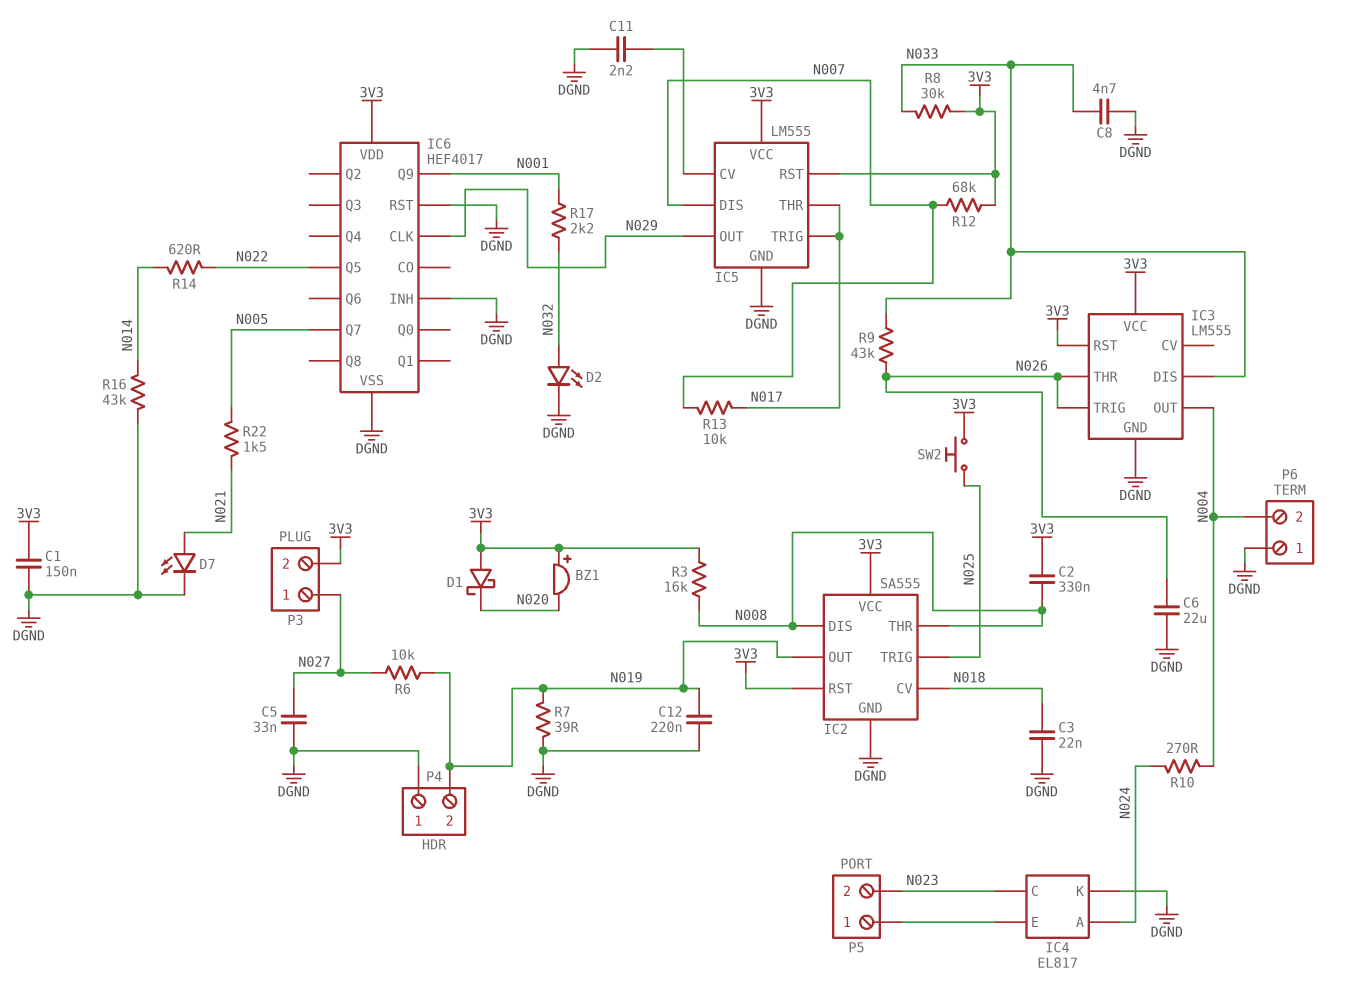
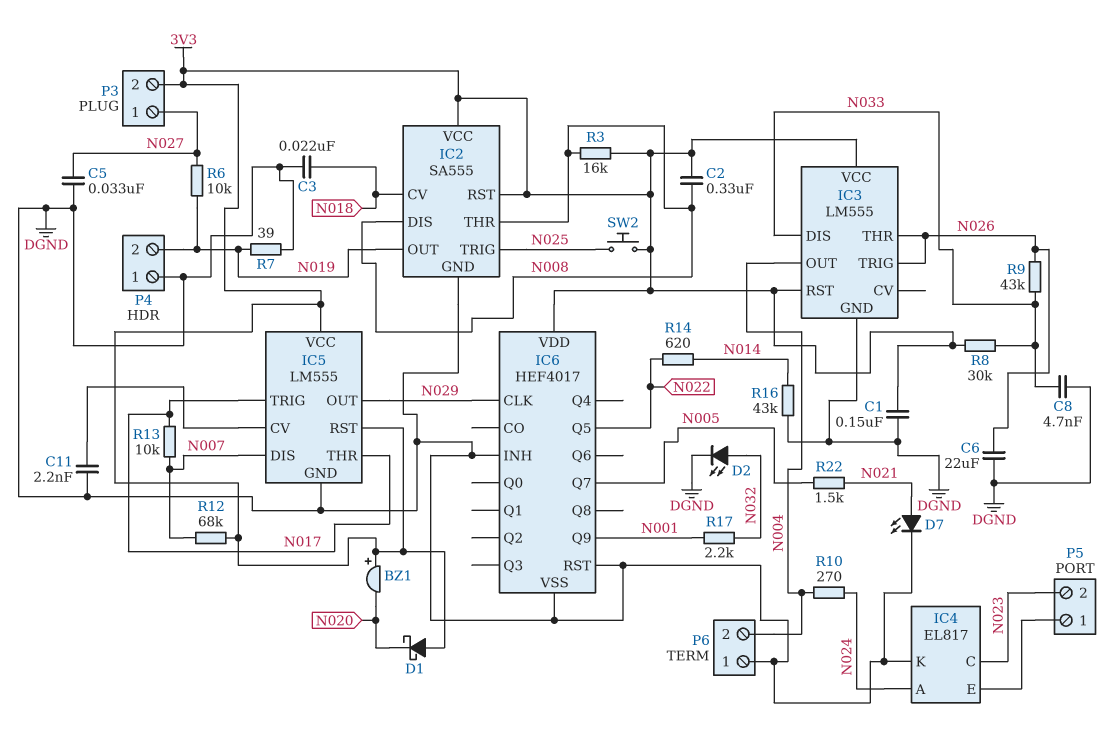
C12: 220nF (DGND, N019) -> none

